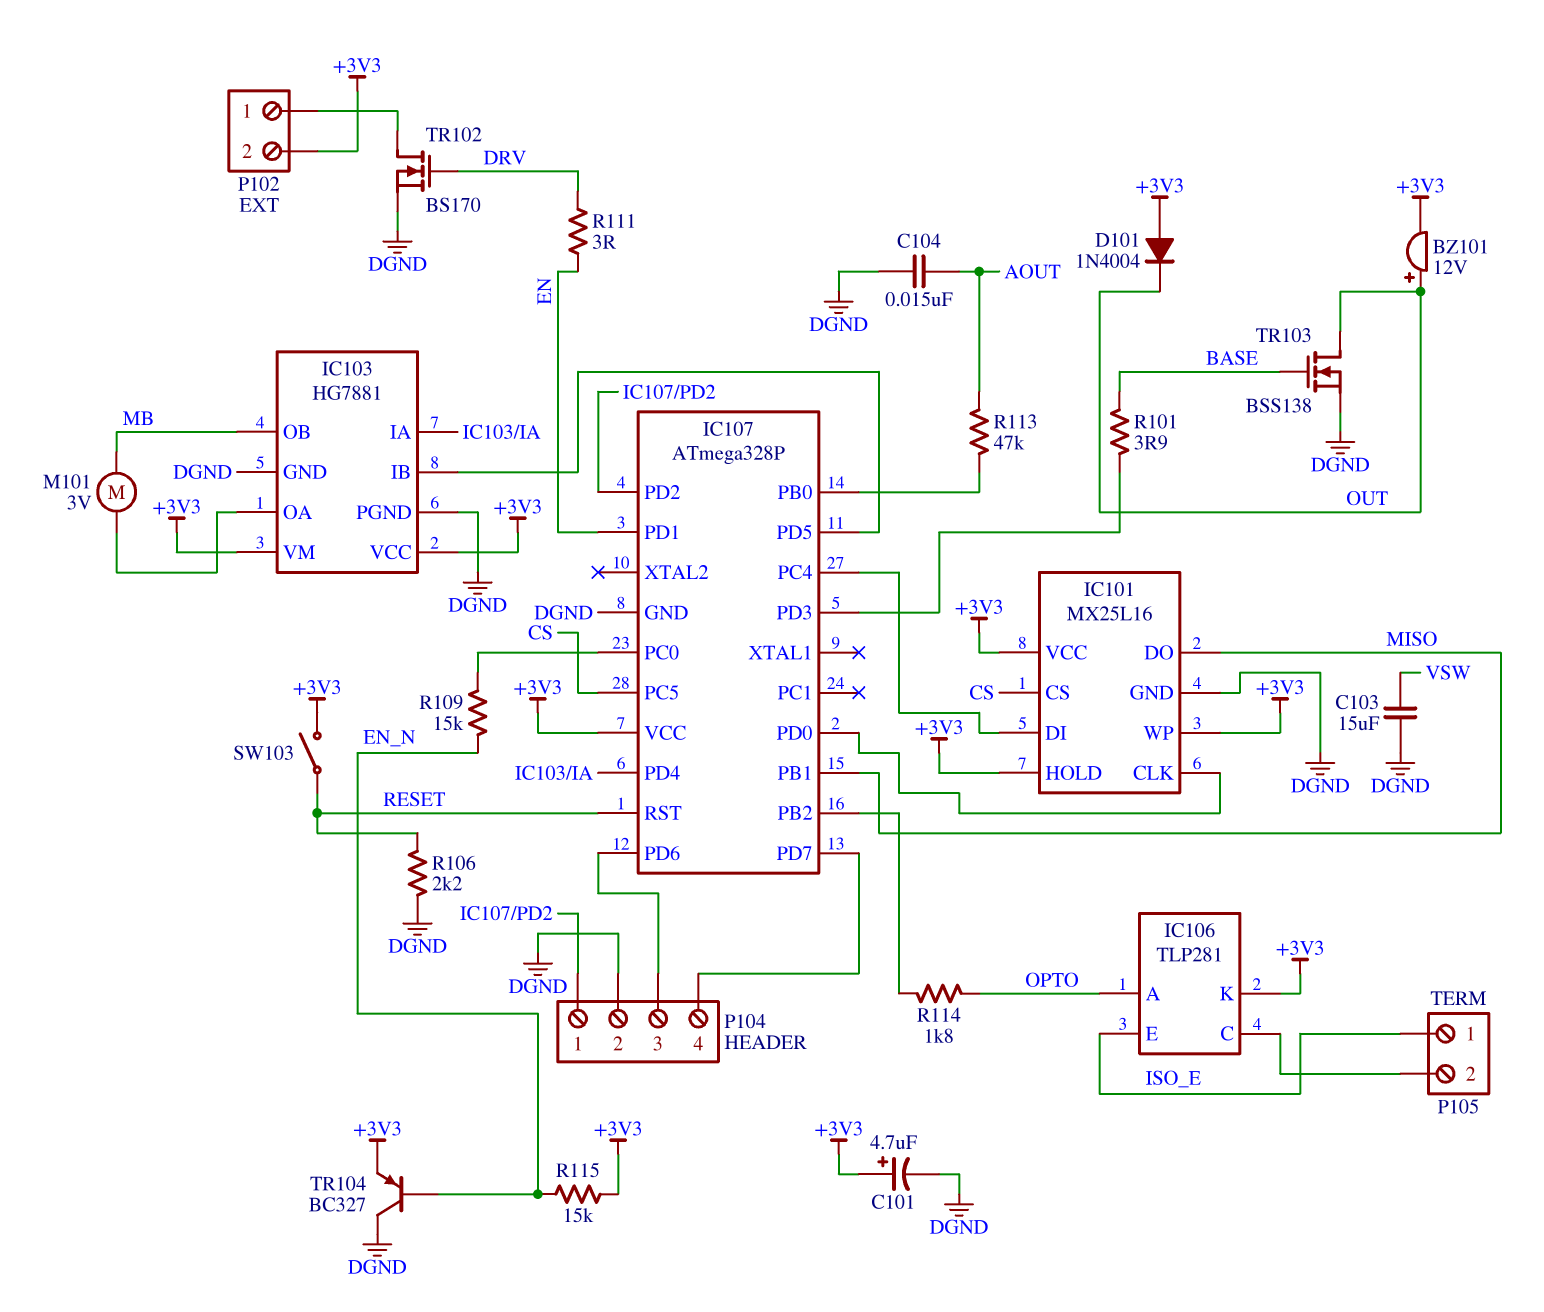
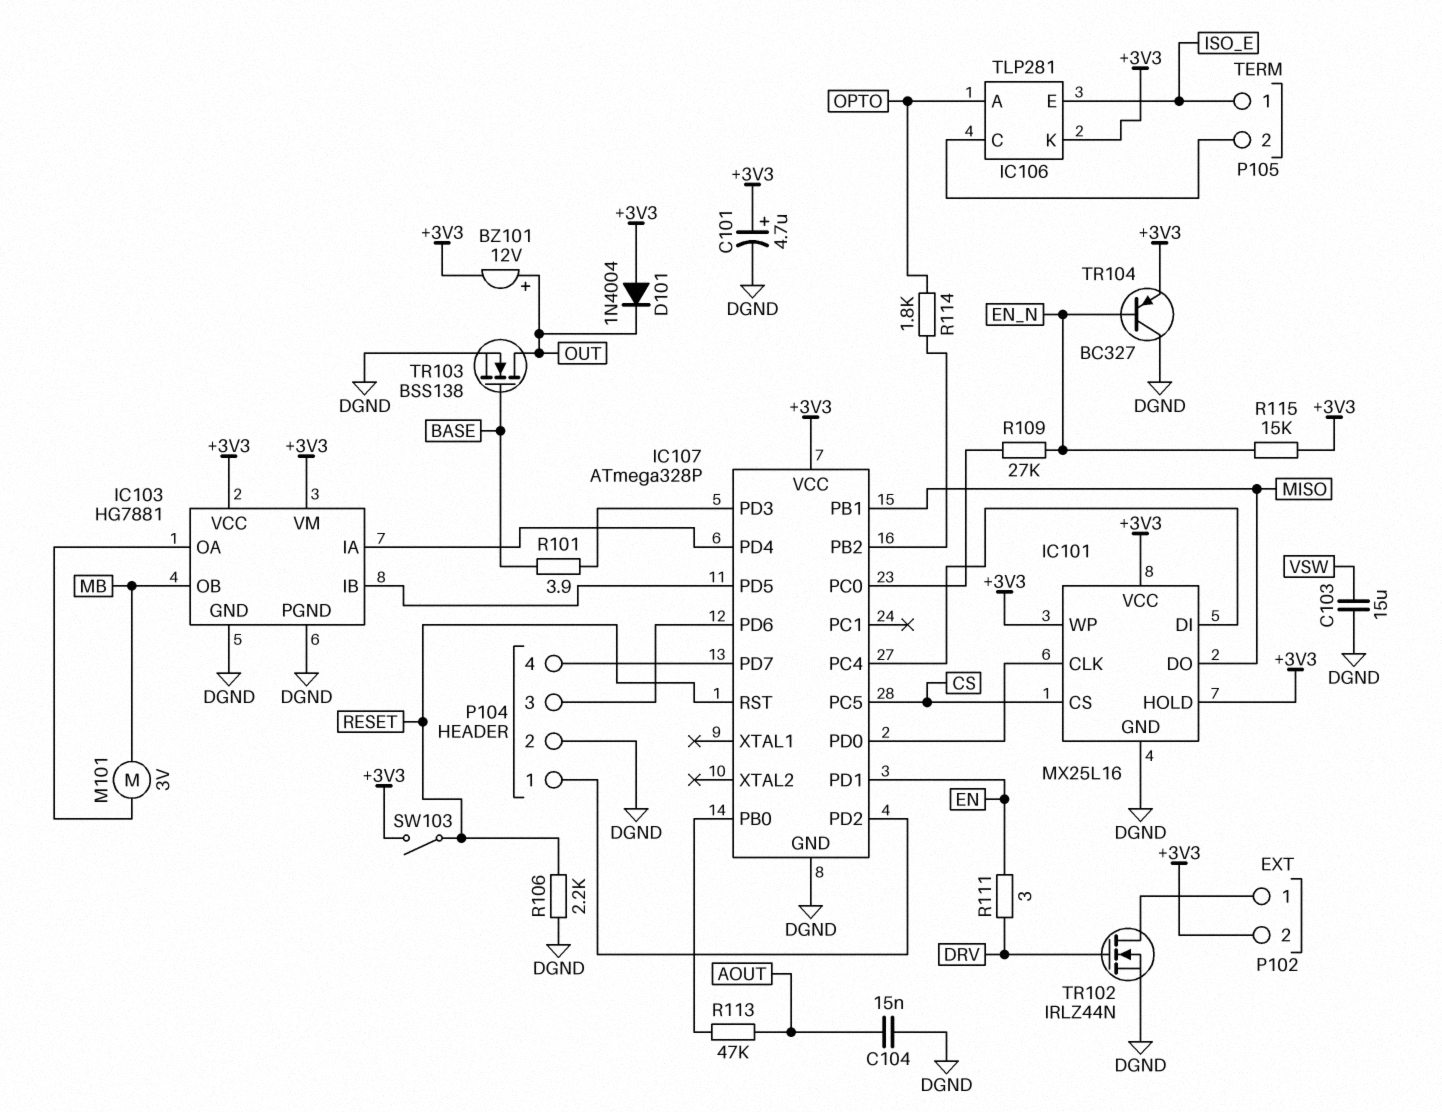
R109: 15k (EN_N, IC107/PC0) -> 27k (EN_N, IC107/PC0)
TR102: NMOS BS170 (G DRV, D P102/1, S DGND) -> NMOS IRLZ44N (G DRV, D P102/1, S DGND)

